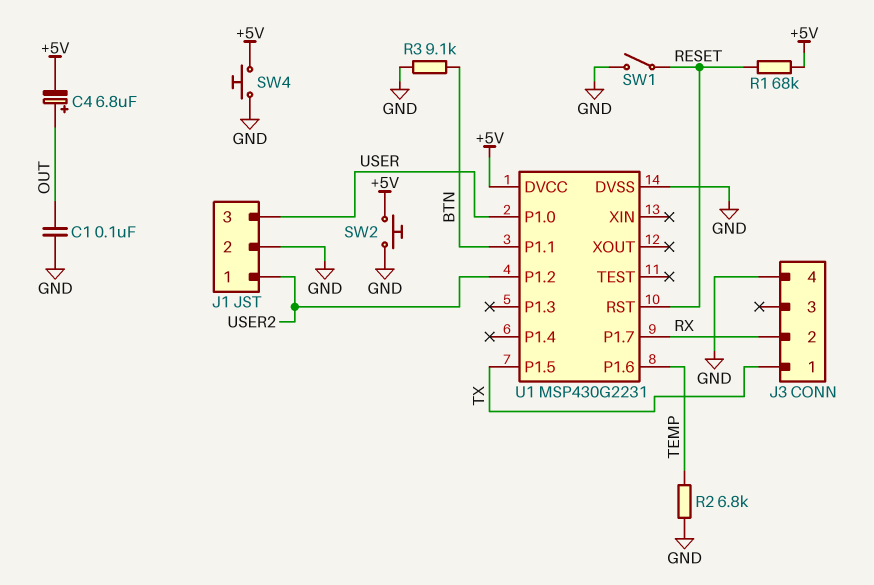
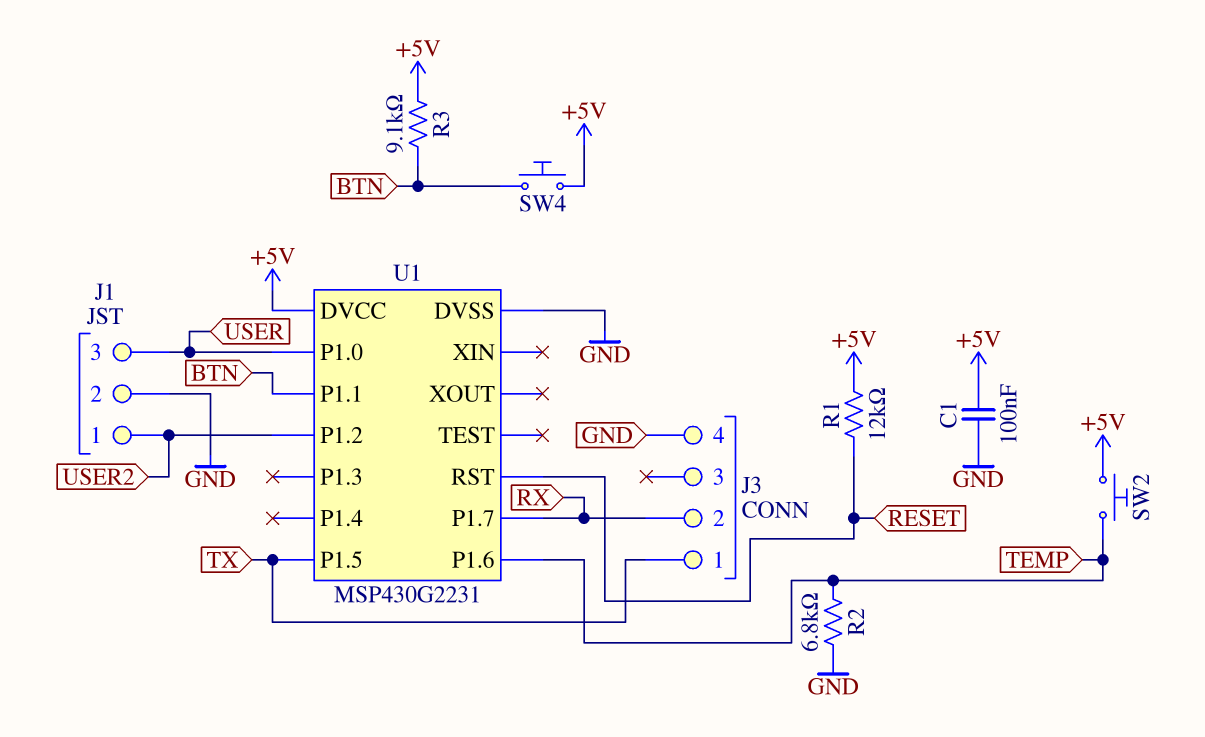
C1: 100nF (GND, OUT) -> 100nF (+5V, GND)
C4: 6.8uF (plus OUT, minus +5V) -> none
R1: 68k (+5V, RESET) -> 12k (+5V, RESET)
R3: 9.1k (BTN, GND) -> 9.1k (+5V, BTN)
SW1: switch (GND, RESET) -> none
SW2: button (+5V, GND) -> button (+5V, TEMP)
SW4: button (+5V, GND) -> button (+5V, BTN)

